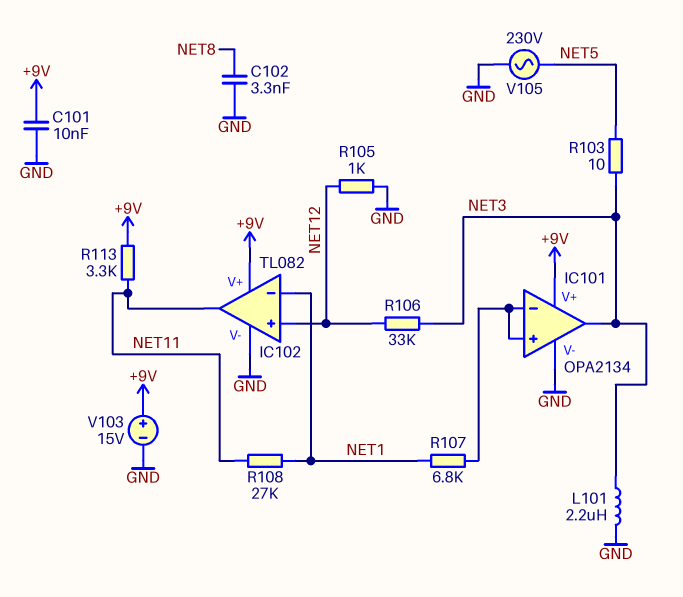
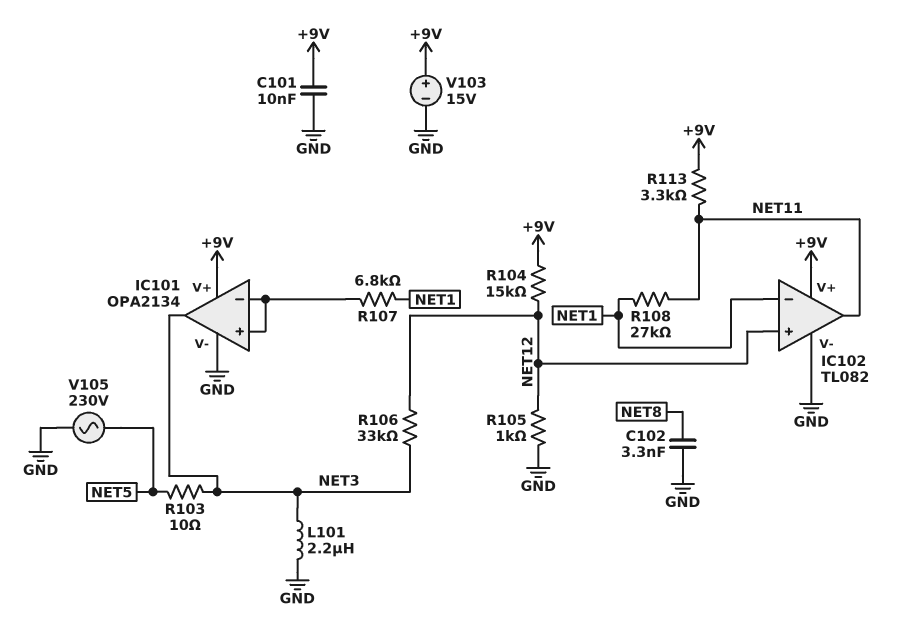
R104: none -> 15k (+9V, NET12)

